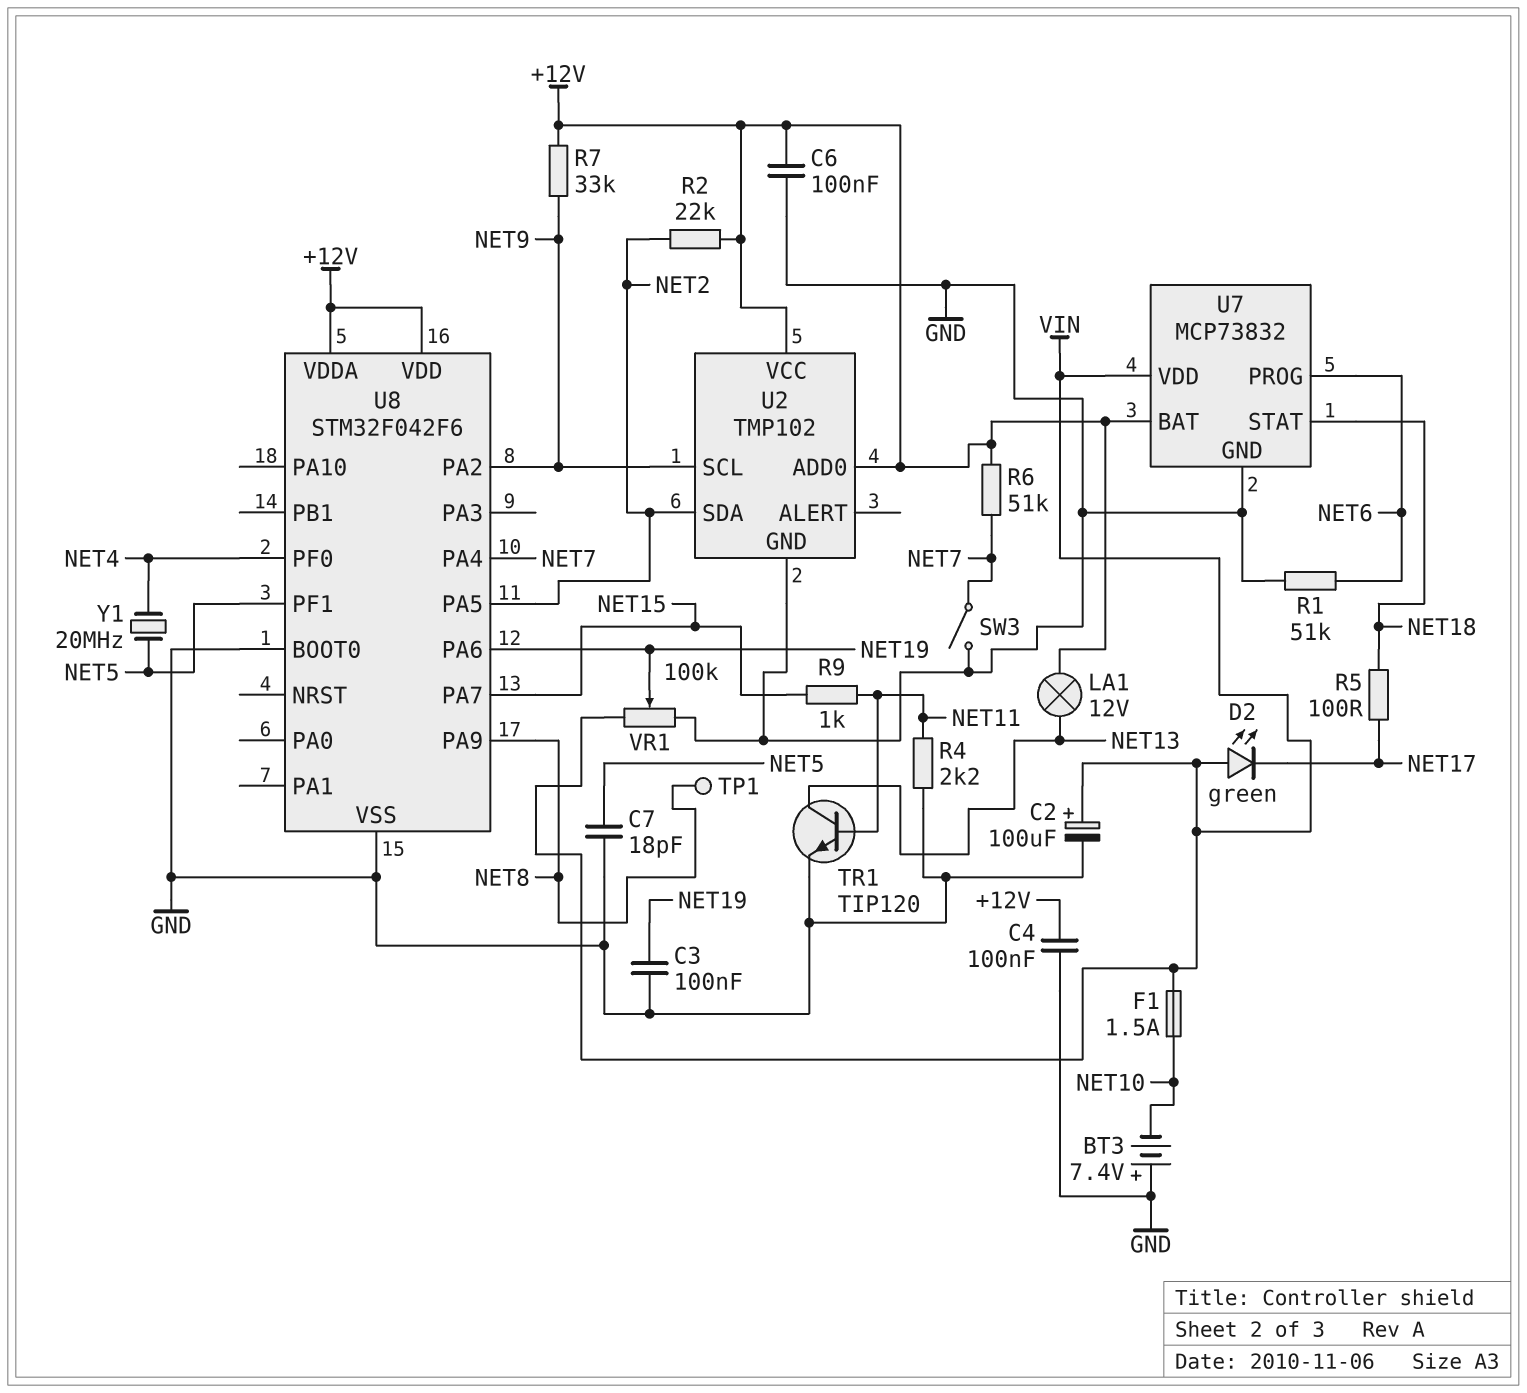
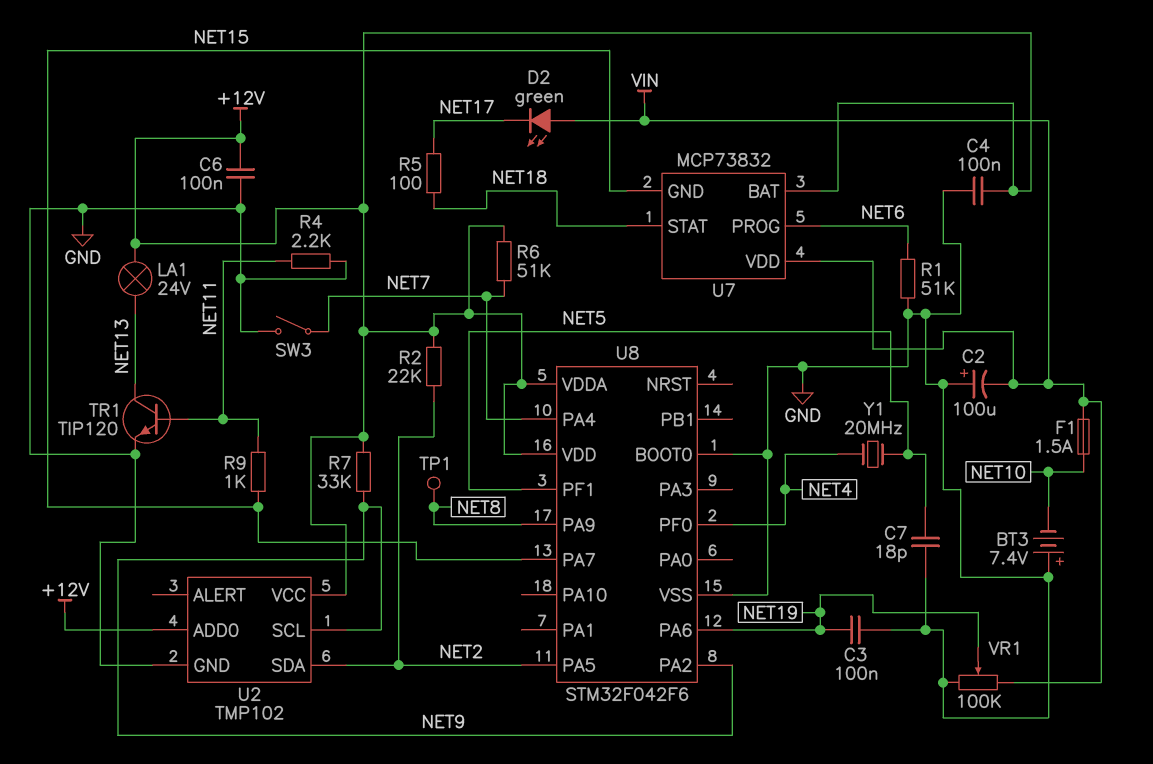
C2: 100uF (plus VIN, minus GND) -> 100uF (plus GND, minus VIN)
LA1: lamp 12V (+12V, NET13) -> lamp 24V (+12V, NET13)
U7 pin GND: GND -> NET15

